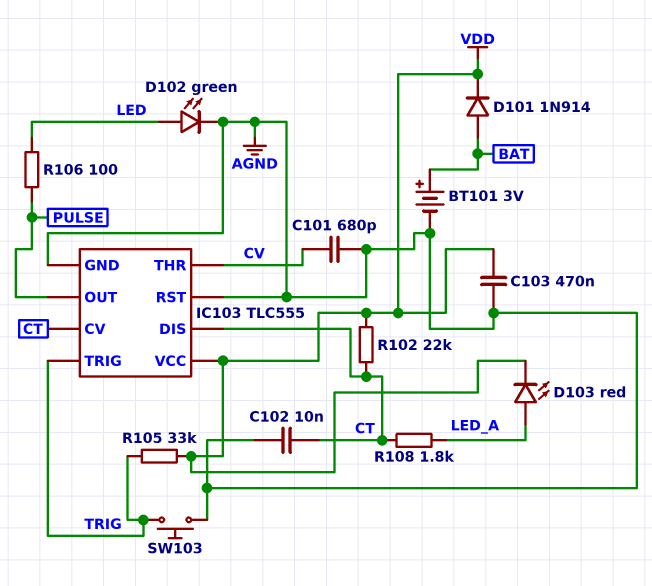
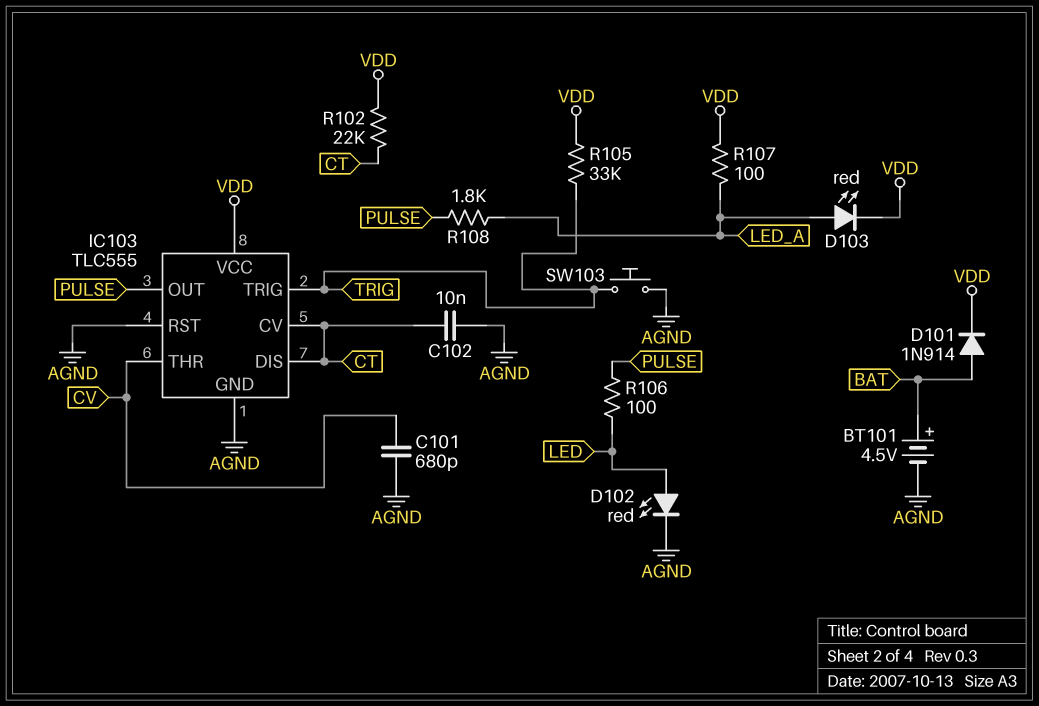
BT101: 3V (plus BAT, minus AGND) -> 4.5V (plus BAT, minus AGND)
C103: 470nF (AGND, VDD) -> none
D102: LED green (A LED, K AGND) -> LED red (A LED, K AGND)
R107: none -> 100 (LED_A, VDD)
R108: 1.8k (CT, LED_A) -> 1.8k (LED_A, PULSE)

